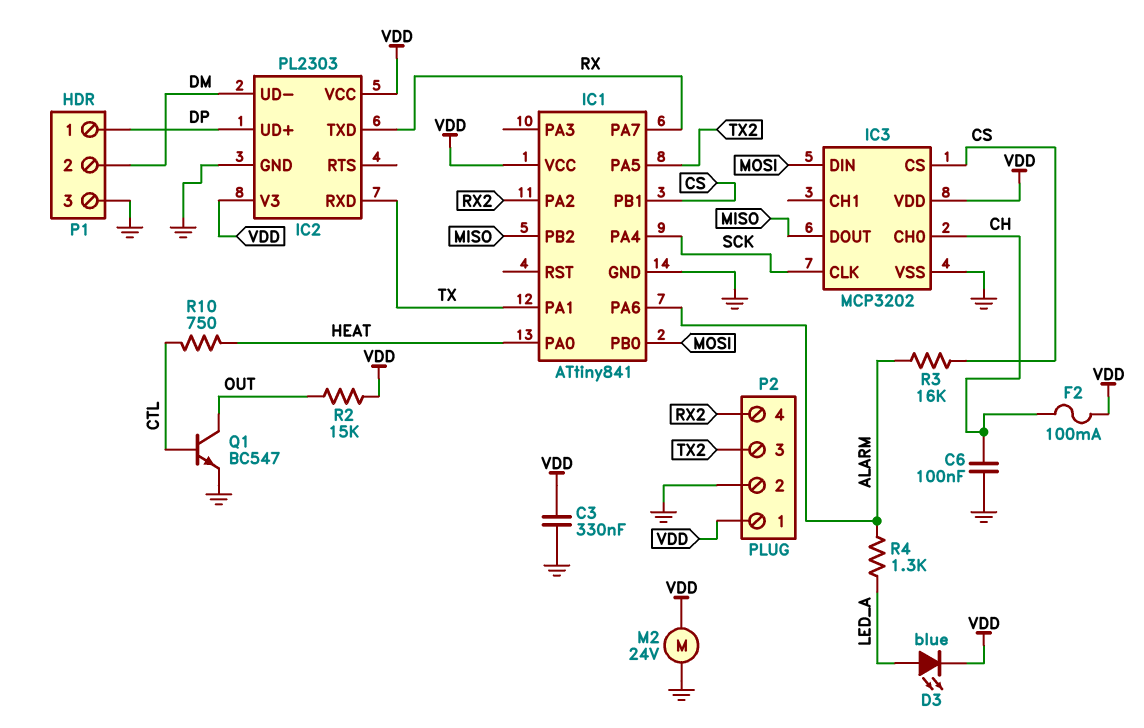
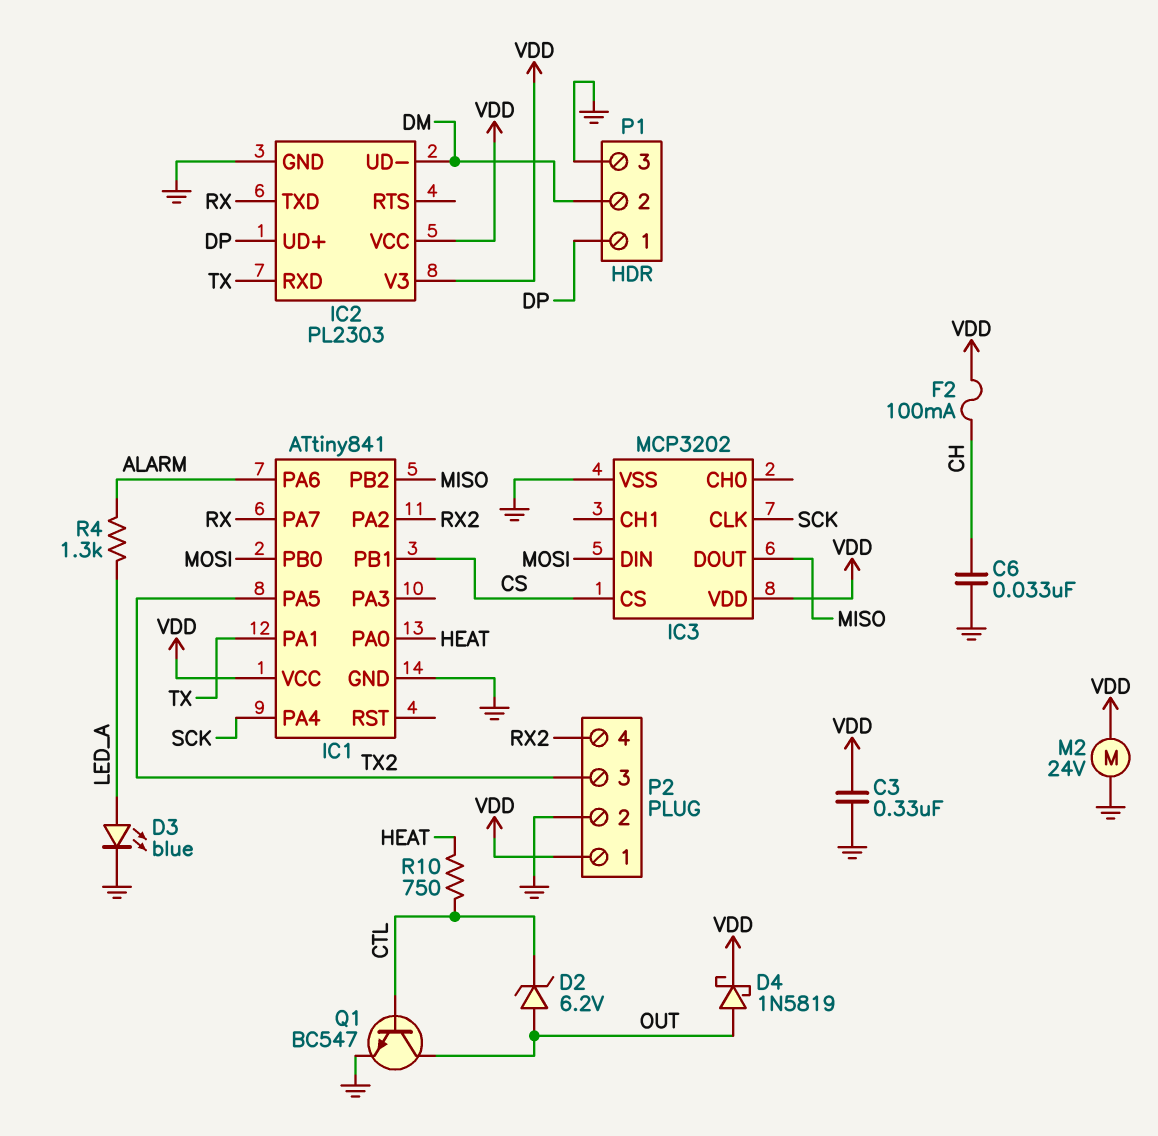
C6: 100nF (CH, GND) -> 33nF (CH, GND)
D2: none -> zener 6.2V (A OUT, K CTL)
D3: LED blue (A LED_A, K VDD) -> LED blue (A LED_A, K GND)
D4: none -> schottky 1N5819 (A OUT, K VDD)
IC3 pin CH0: CH -> none
R2: 15k (OUT, VDD) -> none
R3: 16k (ALARM, CS) -> none

